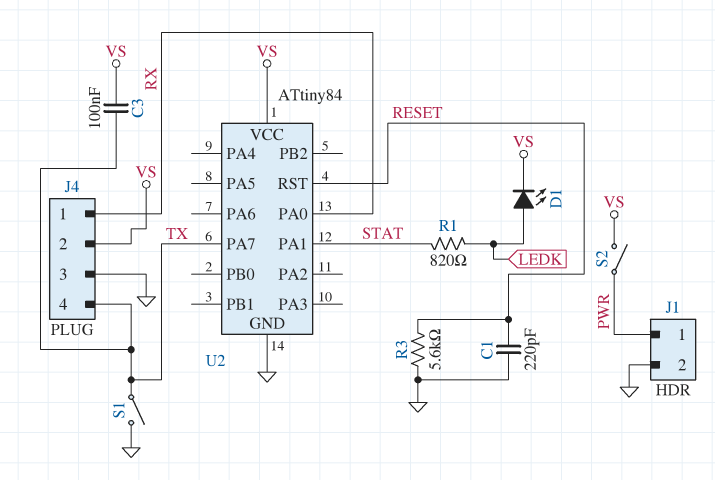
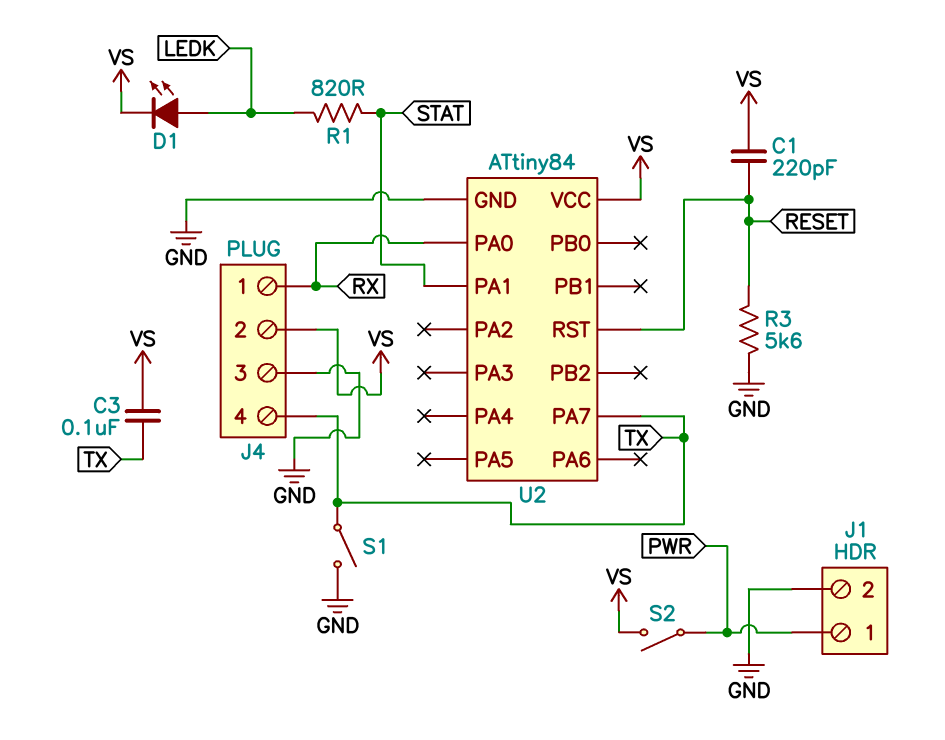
C1: 220pF (GND, RESET) -> 220pF (RESET, VS)

